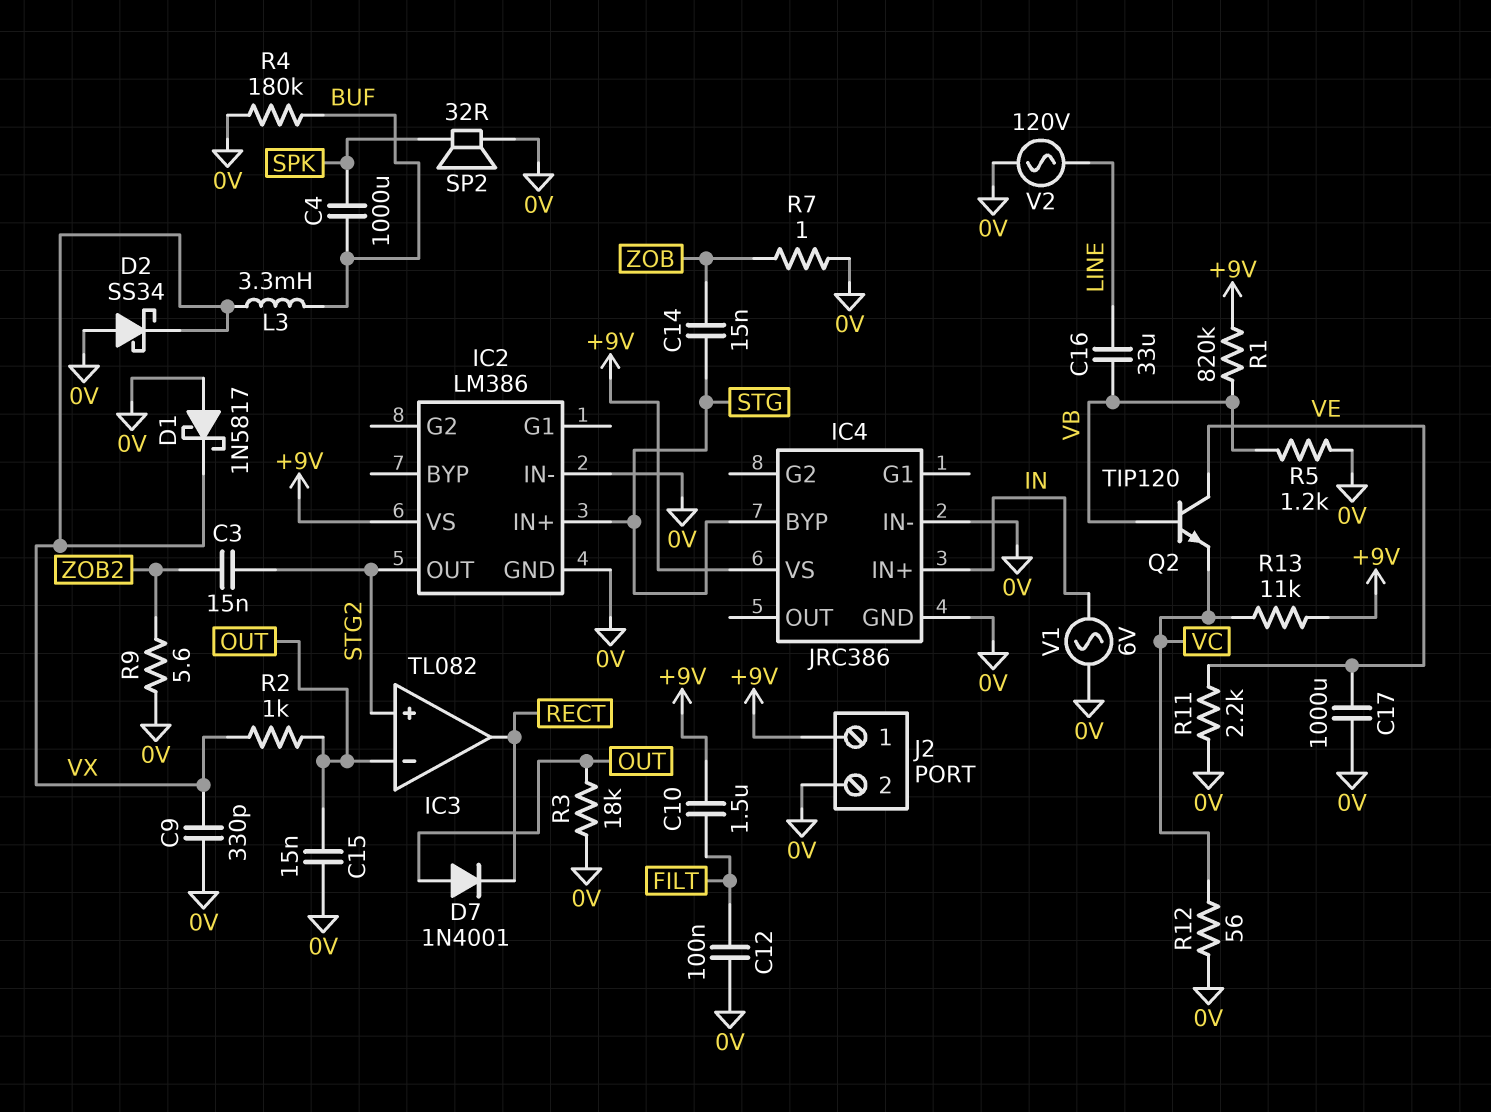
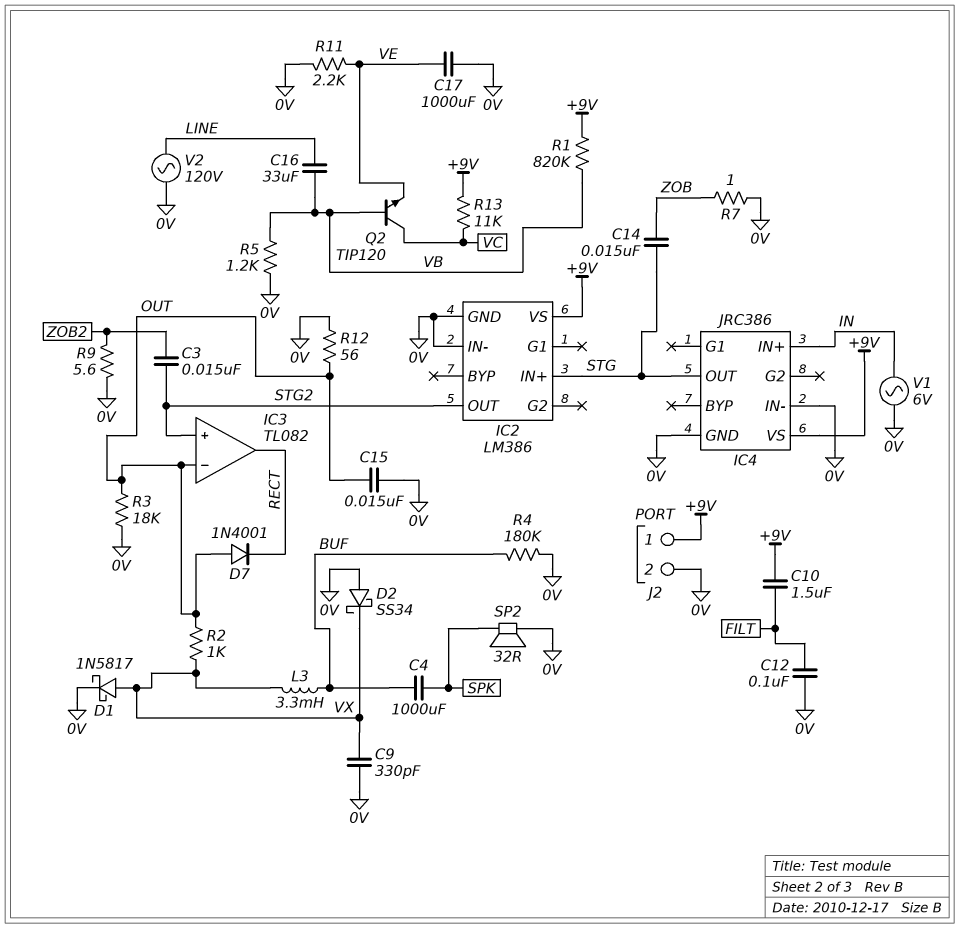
D1: schottky 1N5817 (A 0V, K VX) -> schottky 1N5817 (A VX, K 0V)
IC4 pin BYP: STG -> none
IC4 pin OUT: none -> STG
Q2: NPN TIP120 (B VB, C VE, E VC) -> NPN TIP120 (B VB, C VC, E VE)
R12: 56 (0V, VC) -> 56 (0V, OUT)

